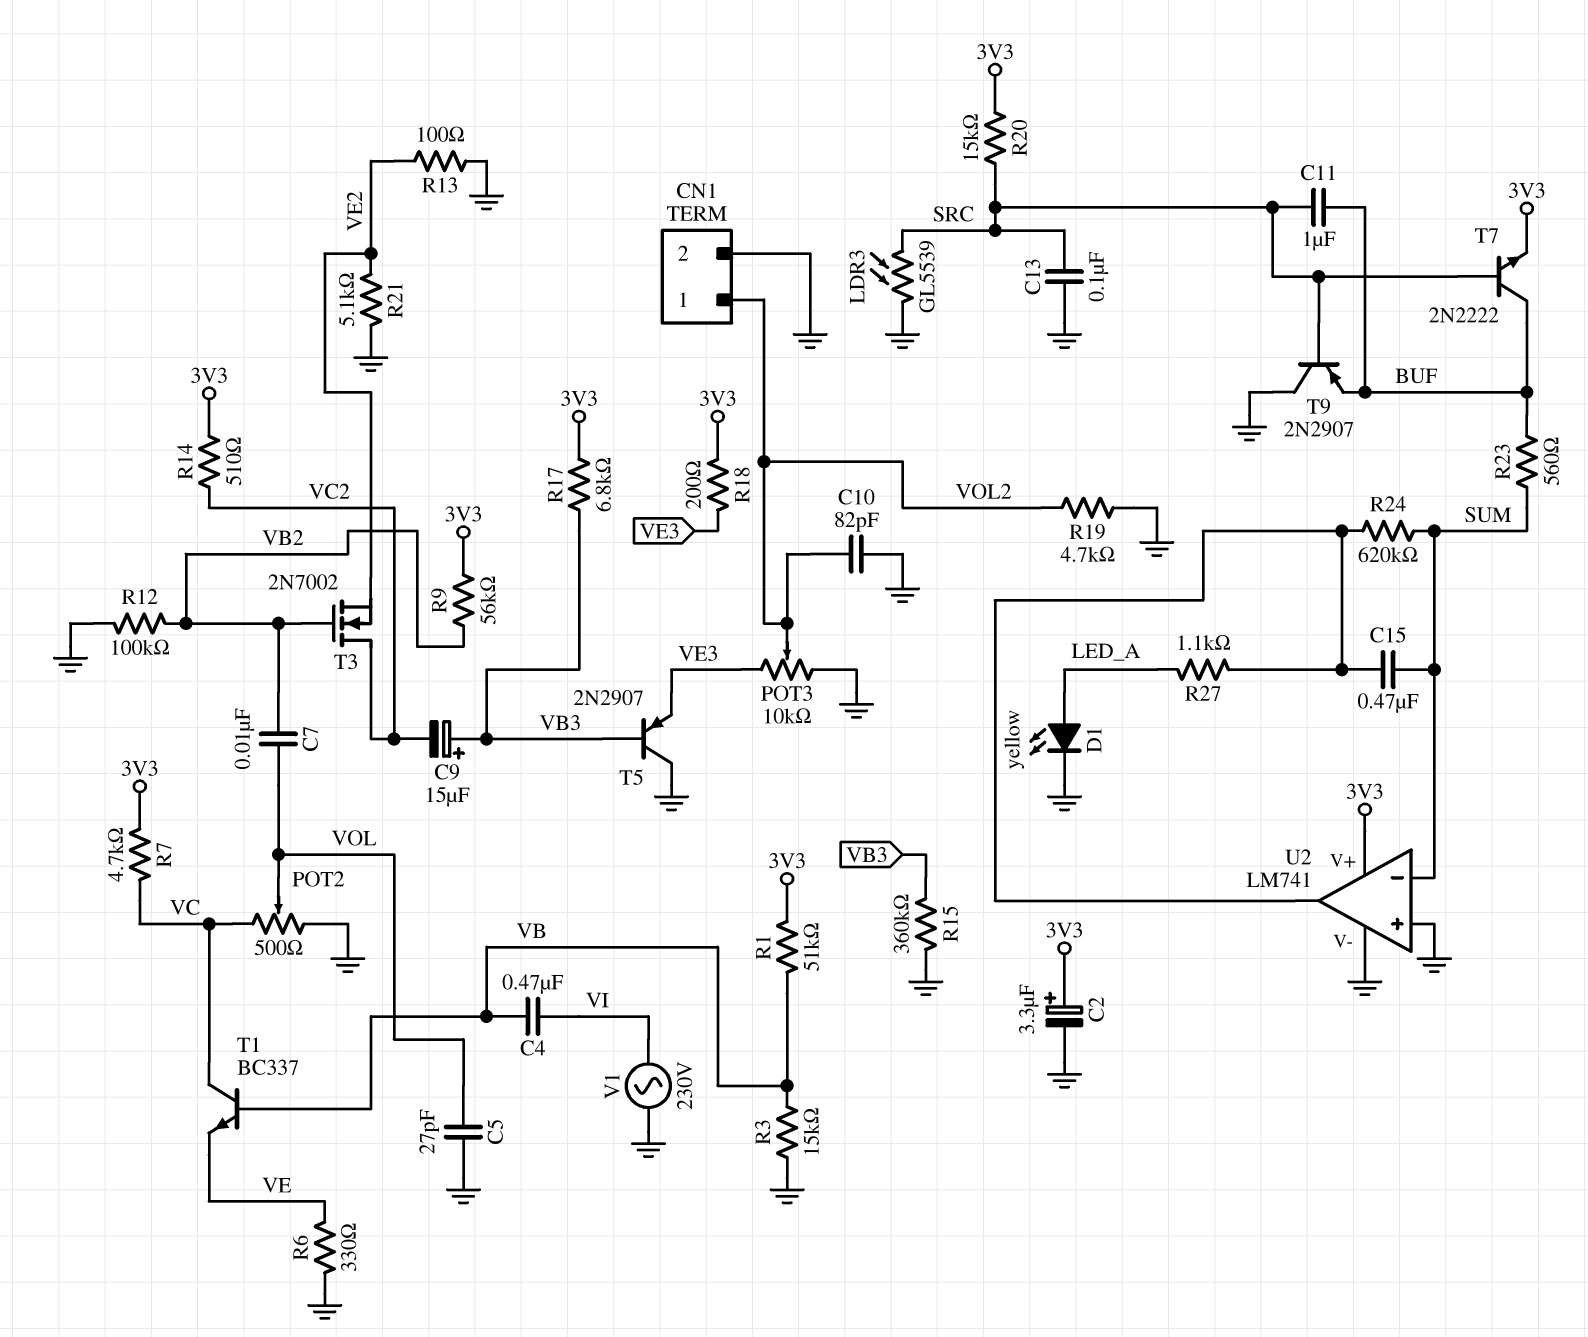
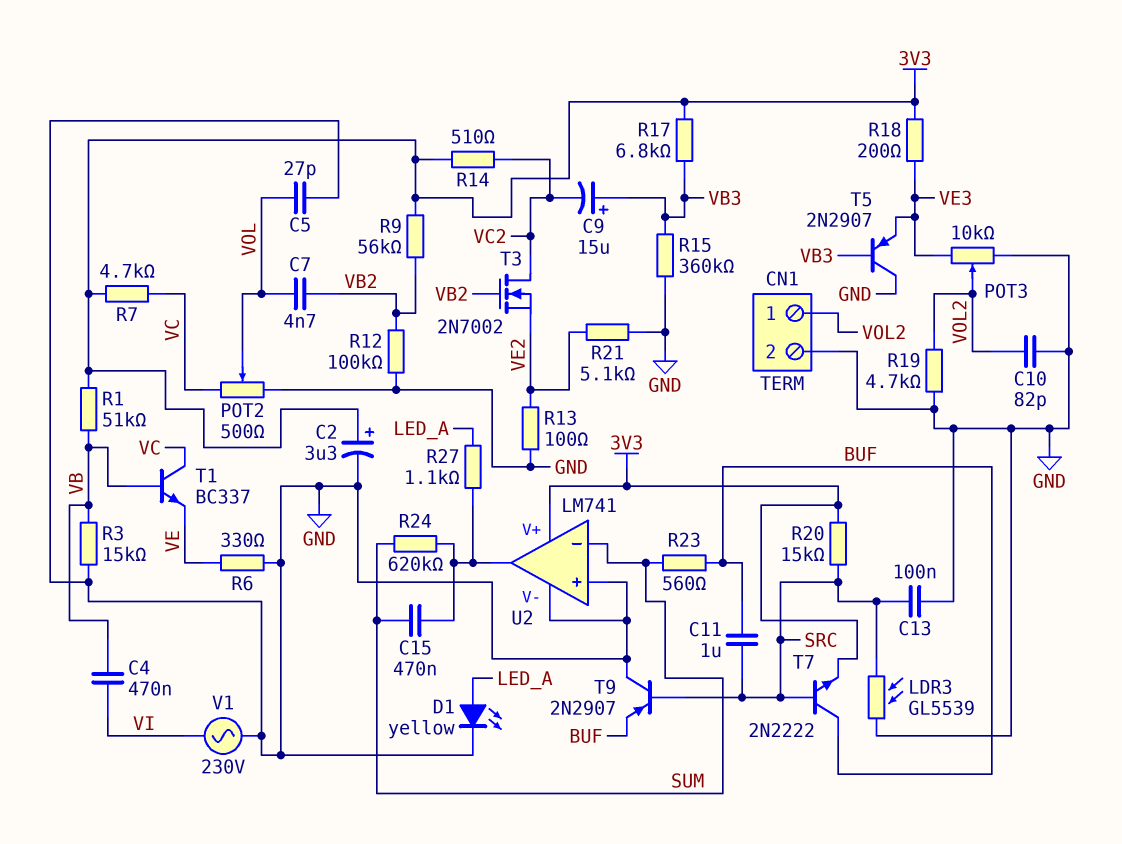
C7: 10nF (VB2, VOL) -> 4.7nF (VB2, VOL)

